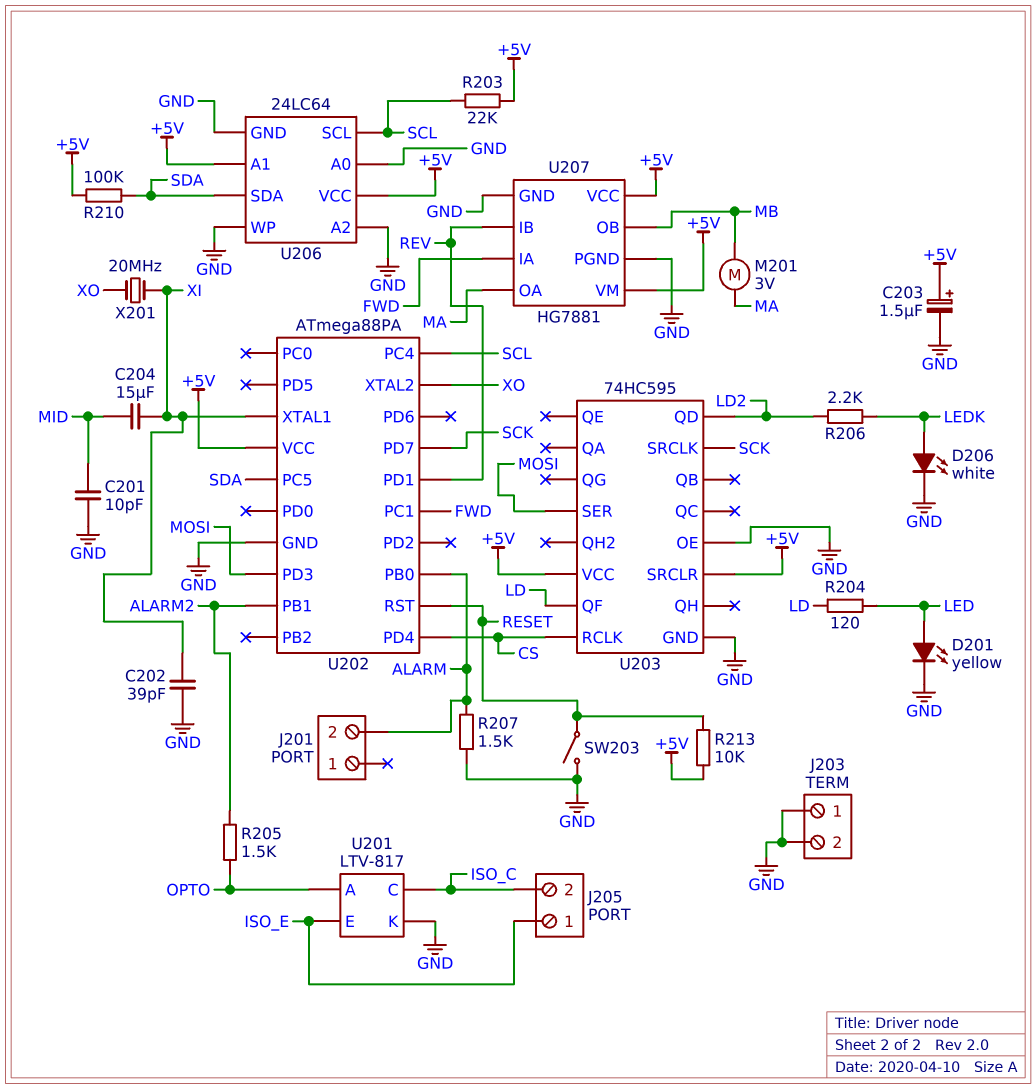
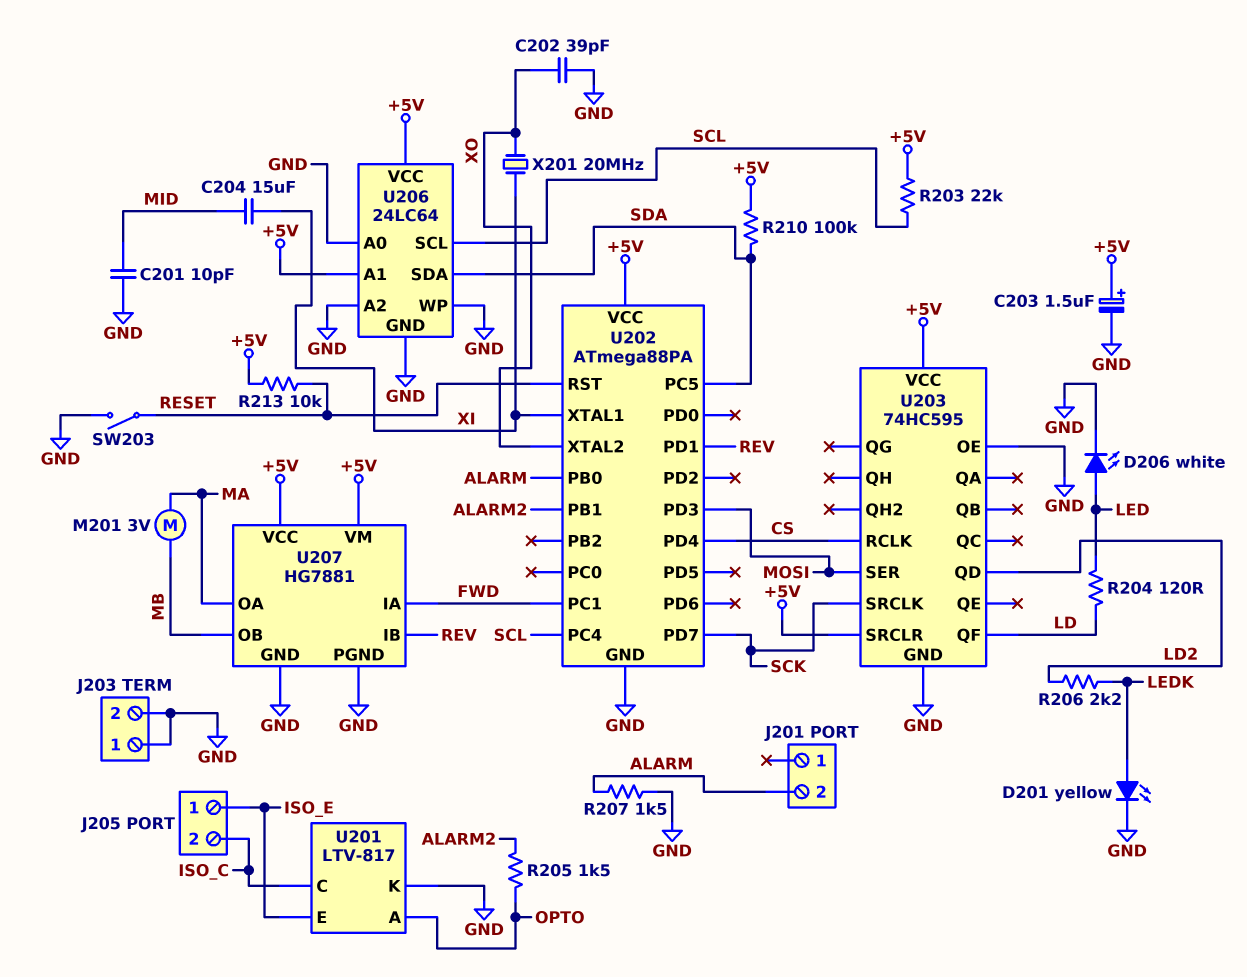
C202: 39pF (GND, XI) -> 39pF (GND, XO)
D201: LED yellow (A LED, K GND) -> LED yellow (A LEDK, K GND)
D206: LED white (A LEDK, K GND) -> LED white (A LED, K GND)

